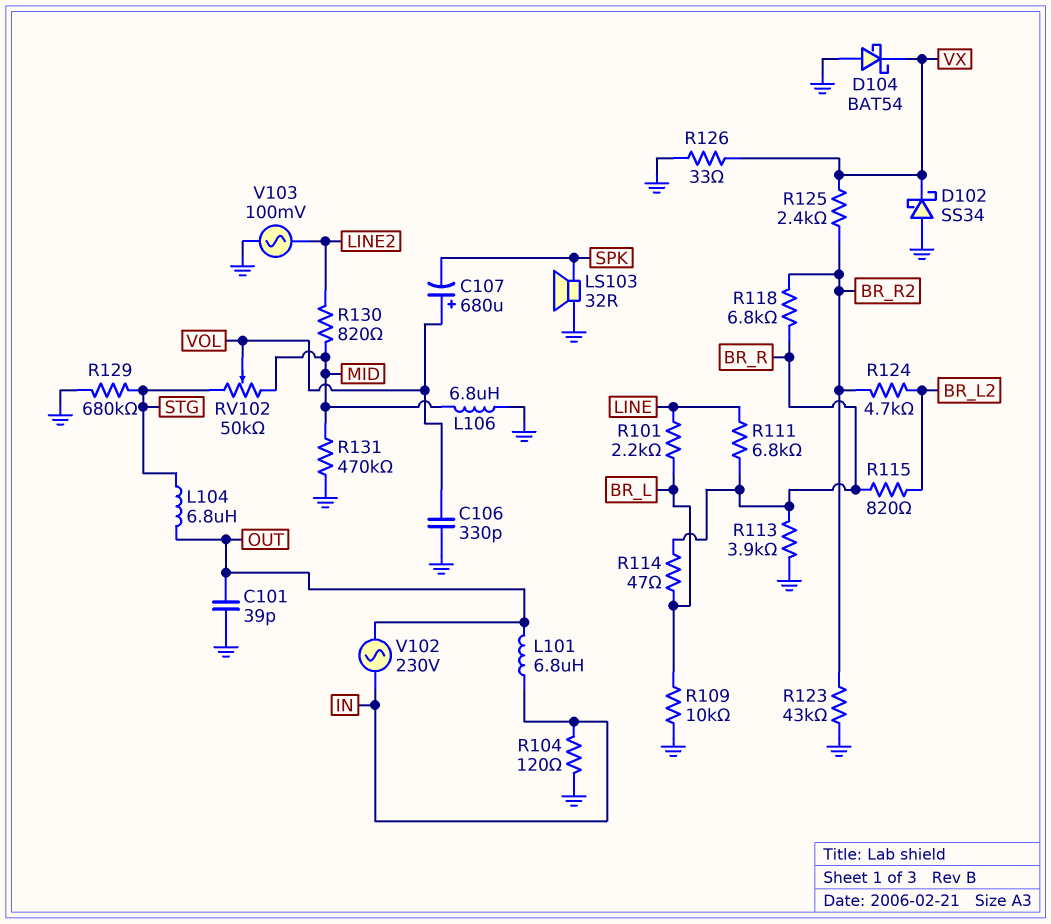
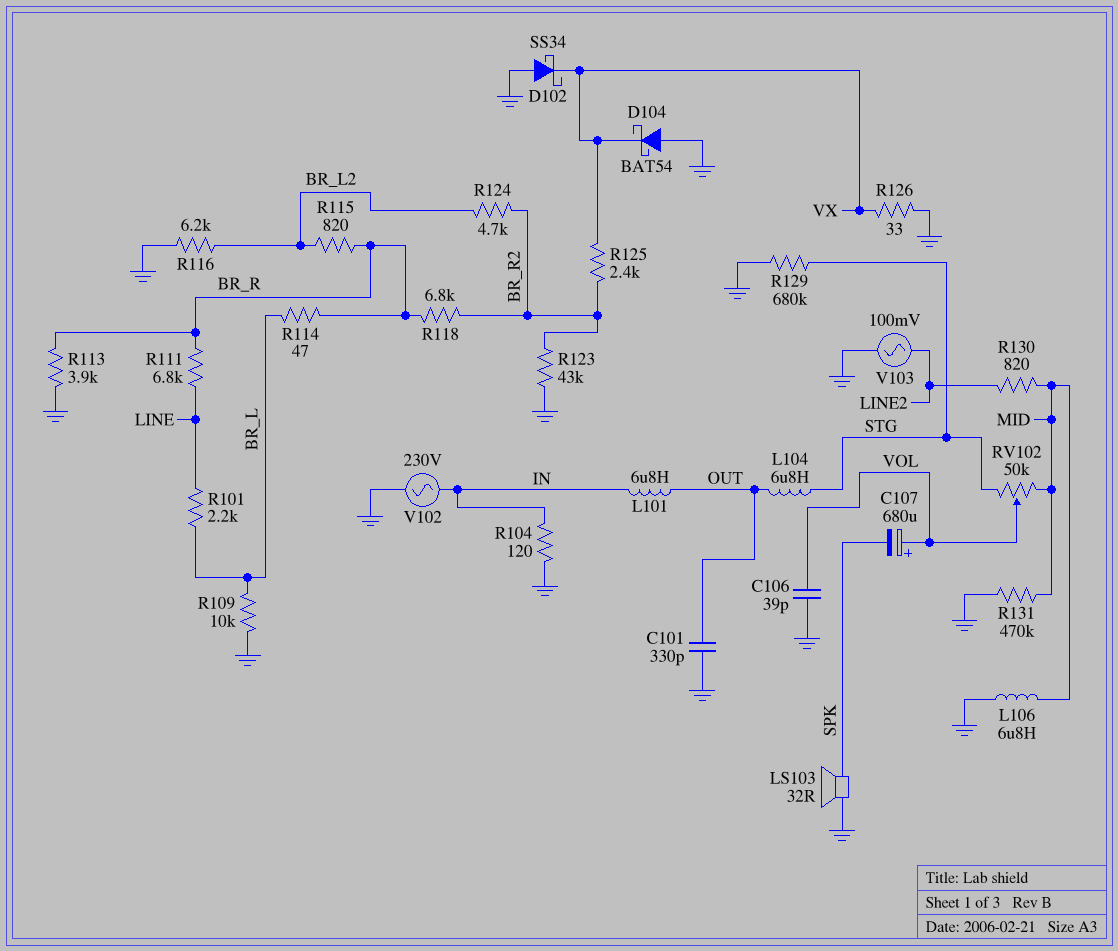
C101: 39pF (GND, OUT) -> 330pF (GND, OUT)
C106: 330pF (GND, VOL) -> 39pF (GND, VOL)
R116: none -> 6.2k (BR_L2, GND)
V102: AC 230V (IN, OUT) -> AC 230V (GND, IN)

